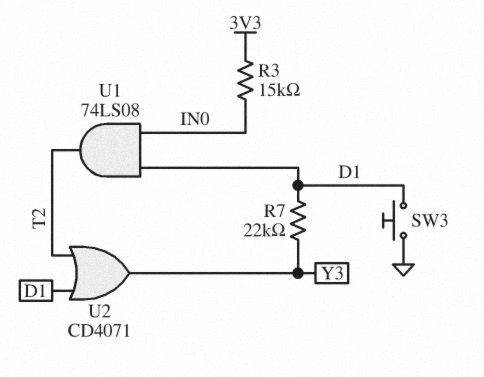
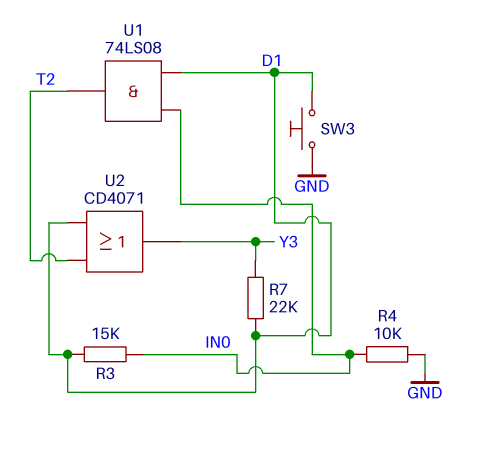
R3: 15k (3V3, IN0) -> 15k (D1, IN0)
R4: none -> 10k (GND, IN0)

